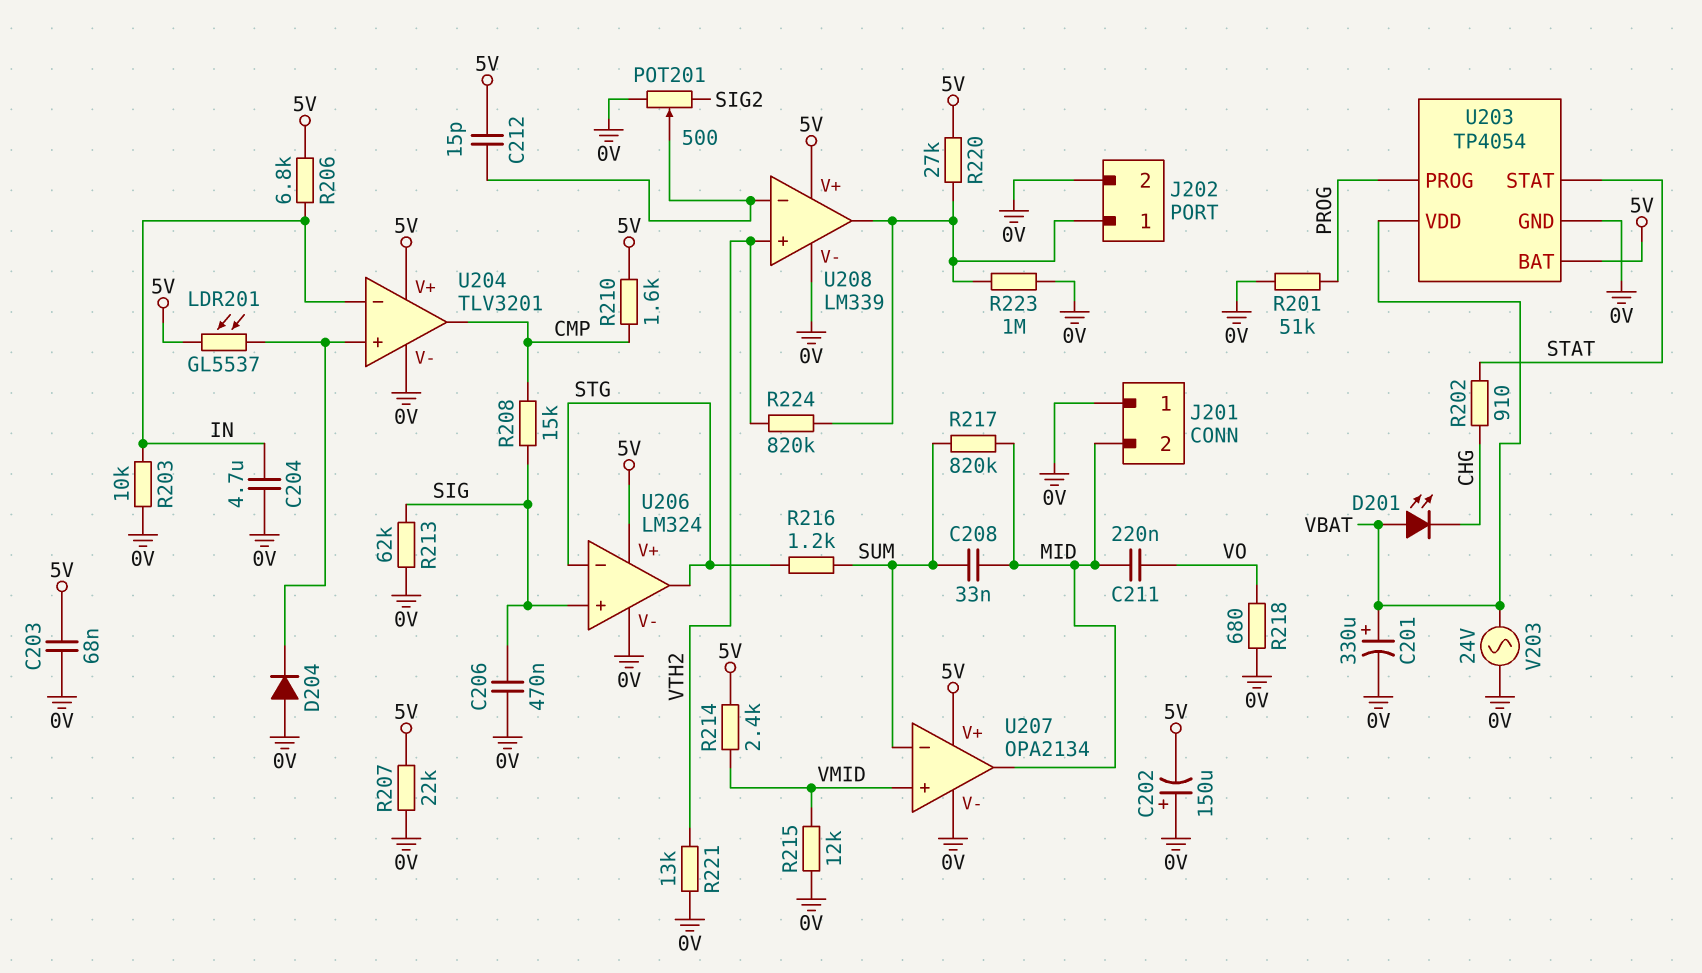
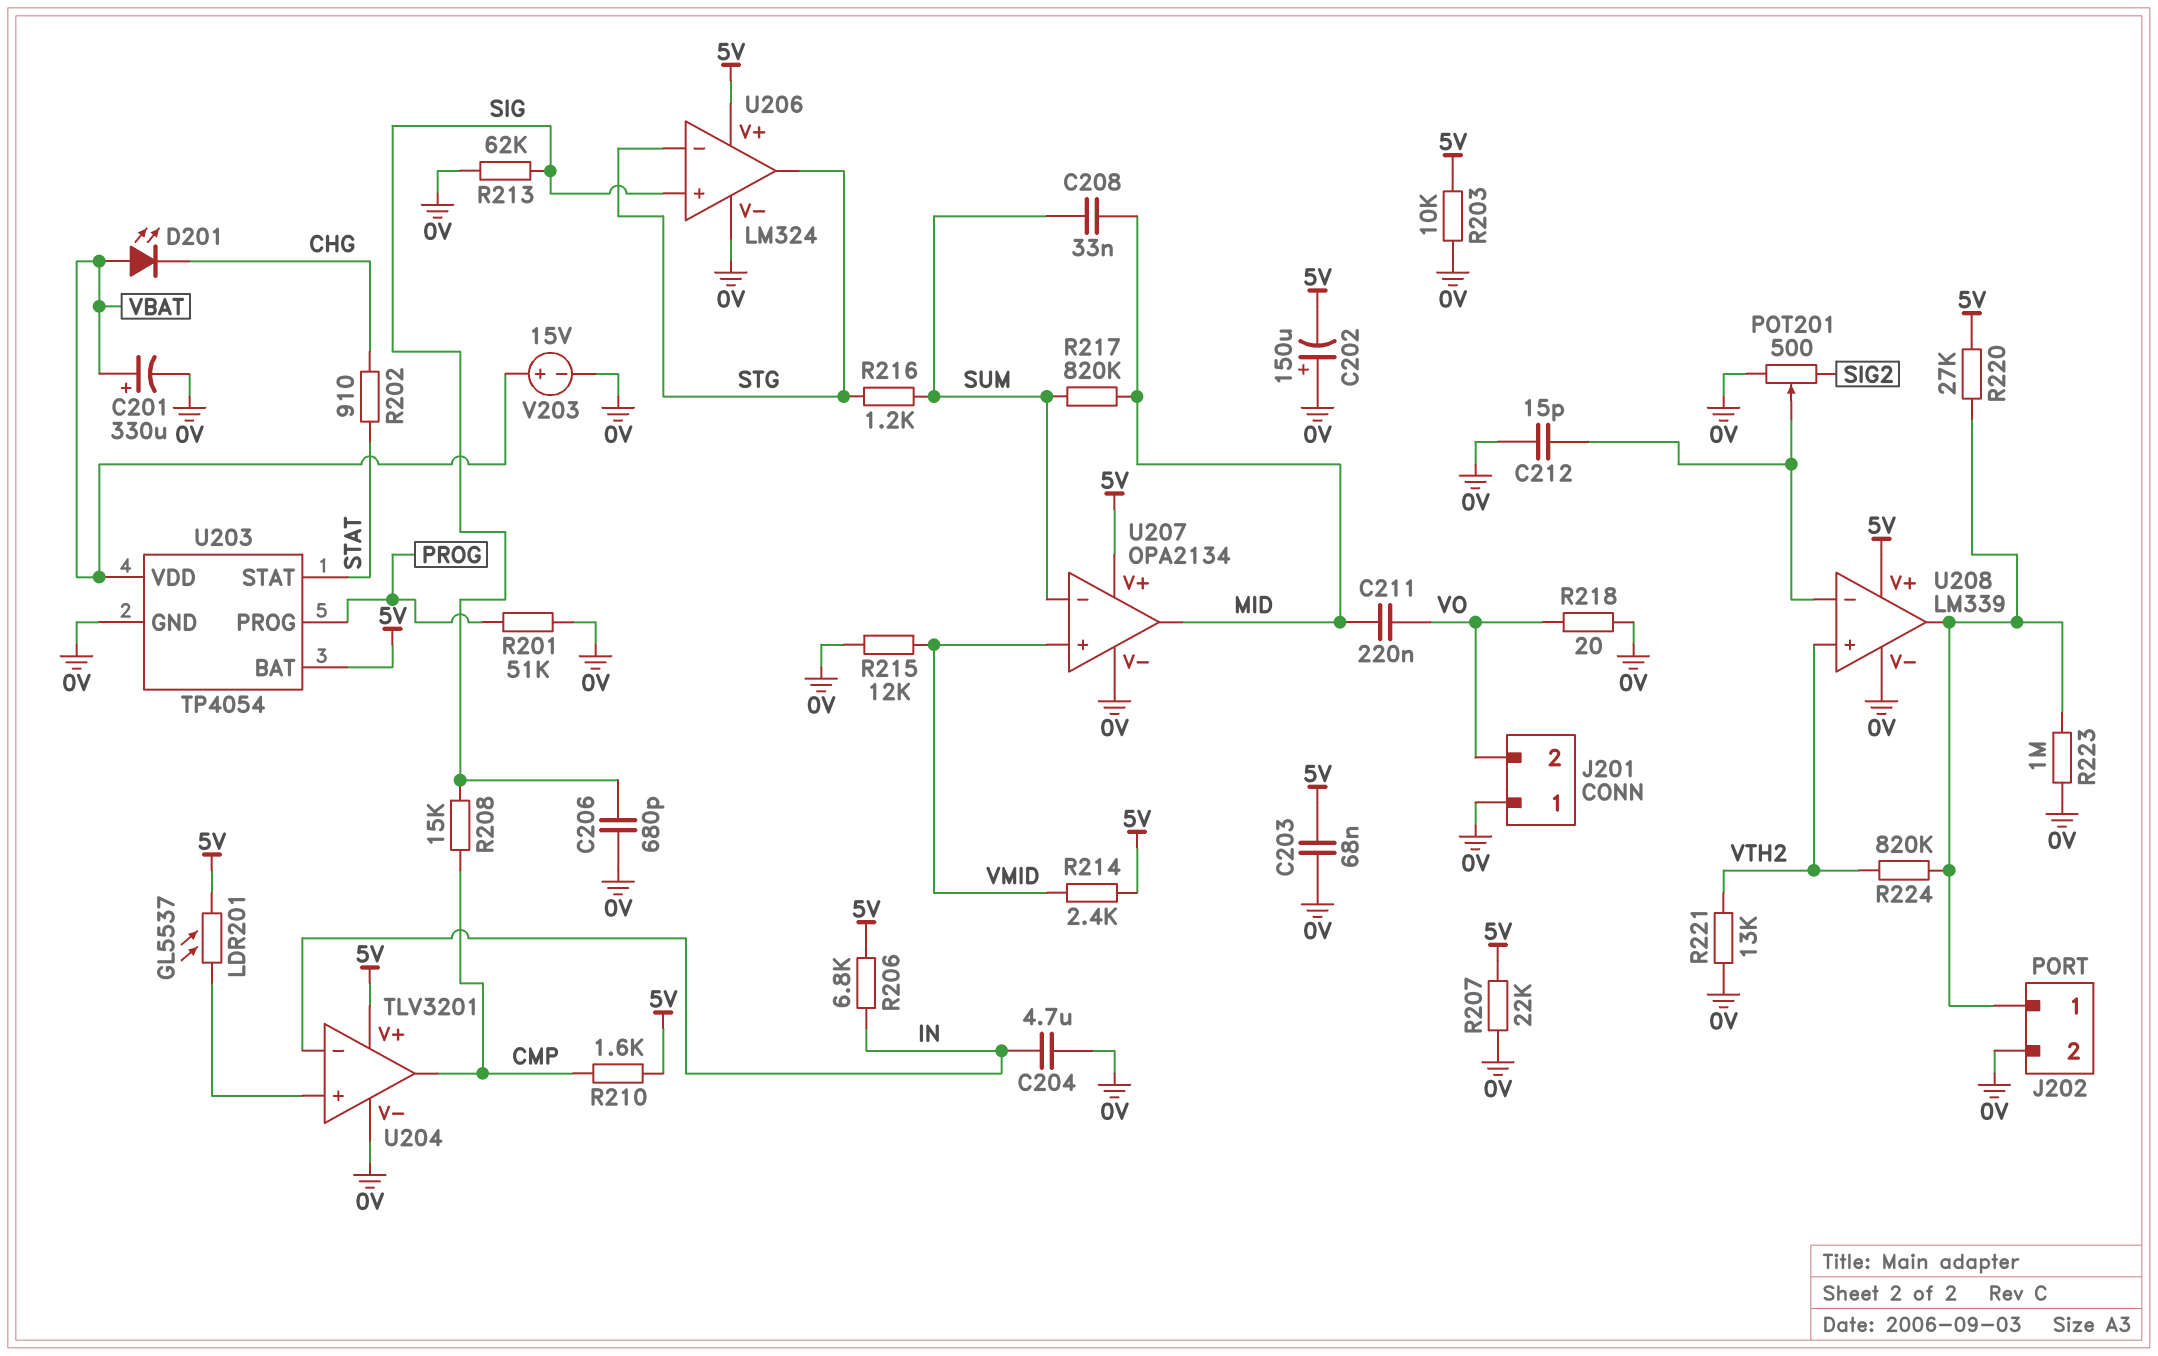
C206: 470nF (0V, SIG) -> 680pF (0V, SIG)
C212: 15pF (5V, U208/in-) -> 15pF (0V, U208/in-)
D204: diode (A 0V, K U204/in+) -> none
J201 pin 2: MID -> VO
R203: 10k (0V, IN) -> 10k (0V, 5V)
R218: 680 (0V, VO) -> 20 (0V, VO)
V203: AC 24V (0V, VBAT) -> 15V (plus VBAT, minus 0V)

